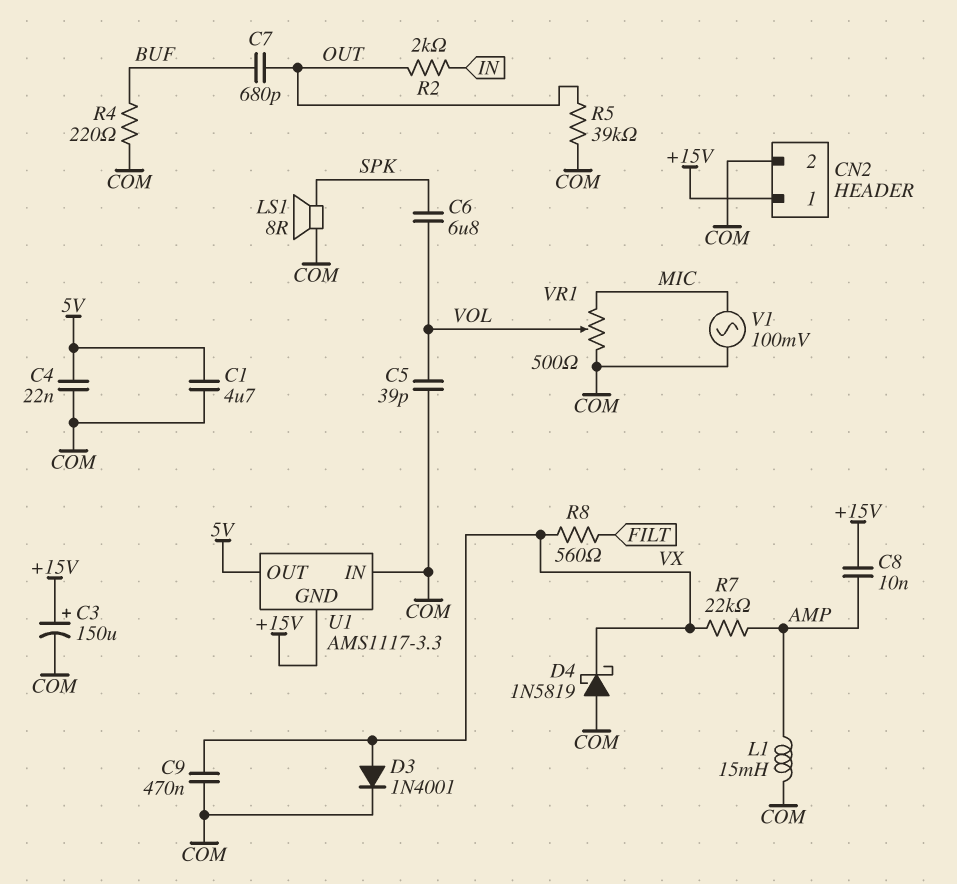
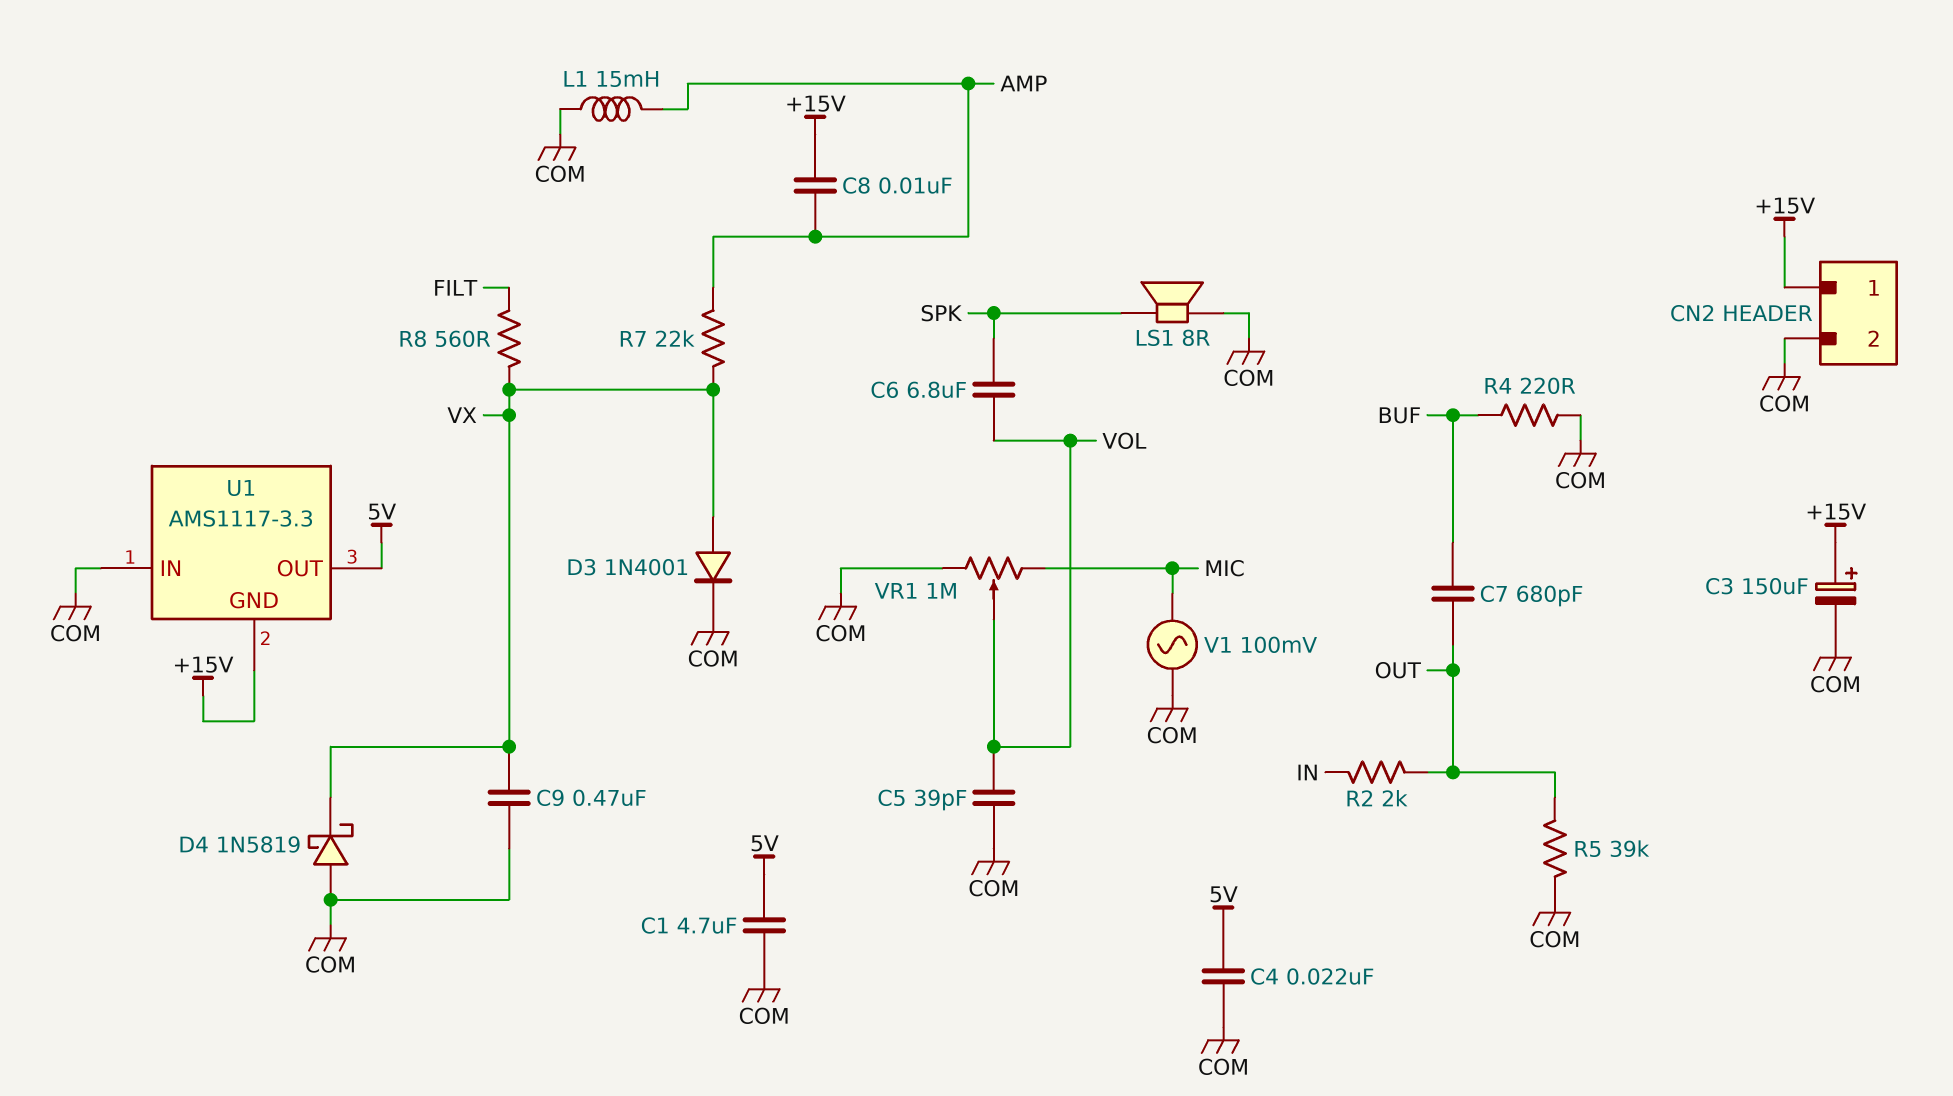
VR1: 500 (COM, MIC, wiper VOL) -> 1M (COM, MIC, wiper VOL)

